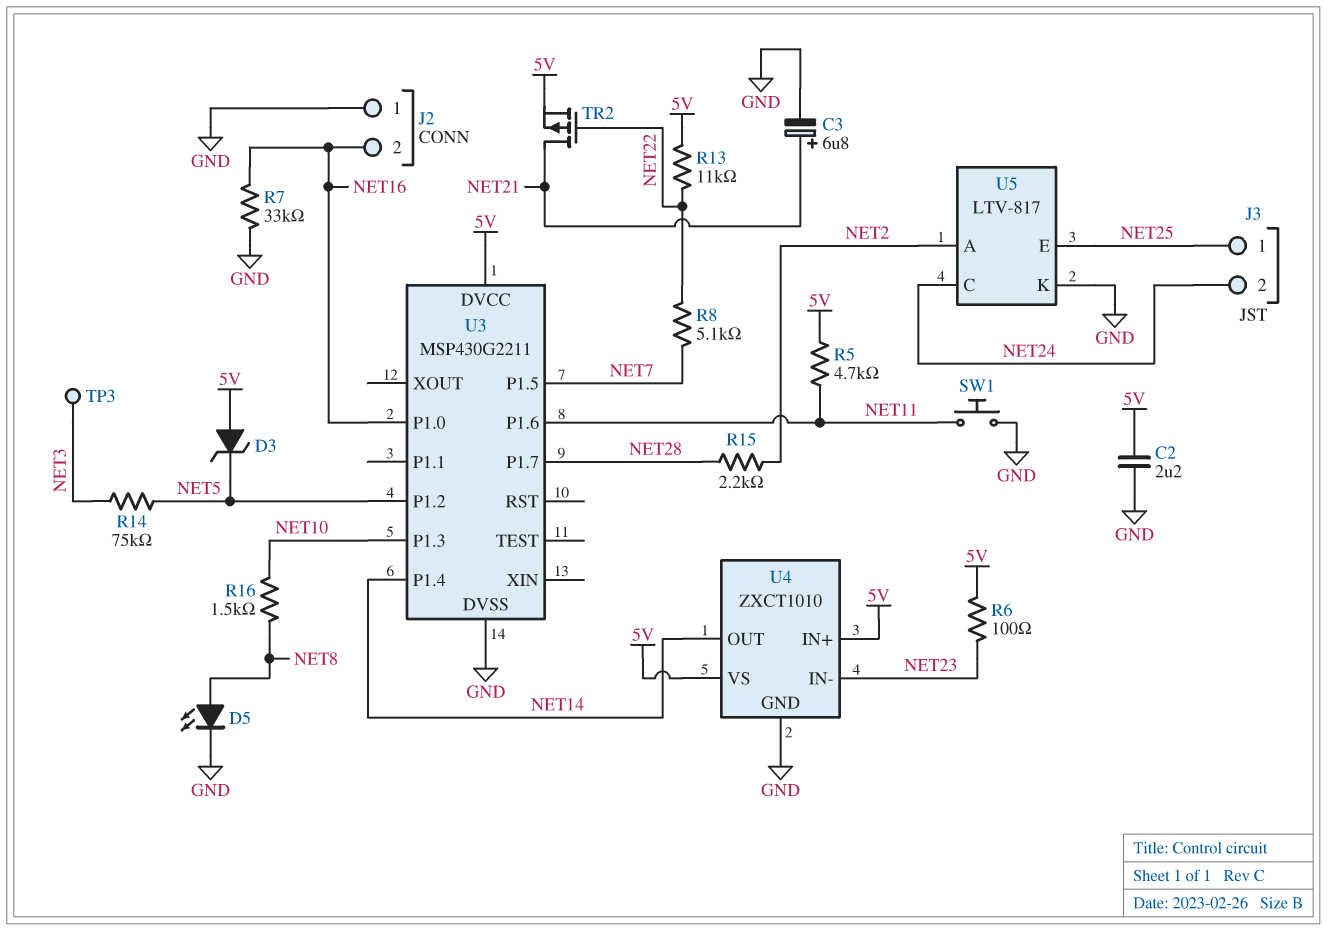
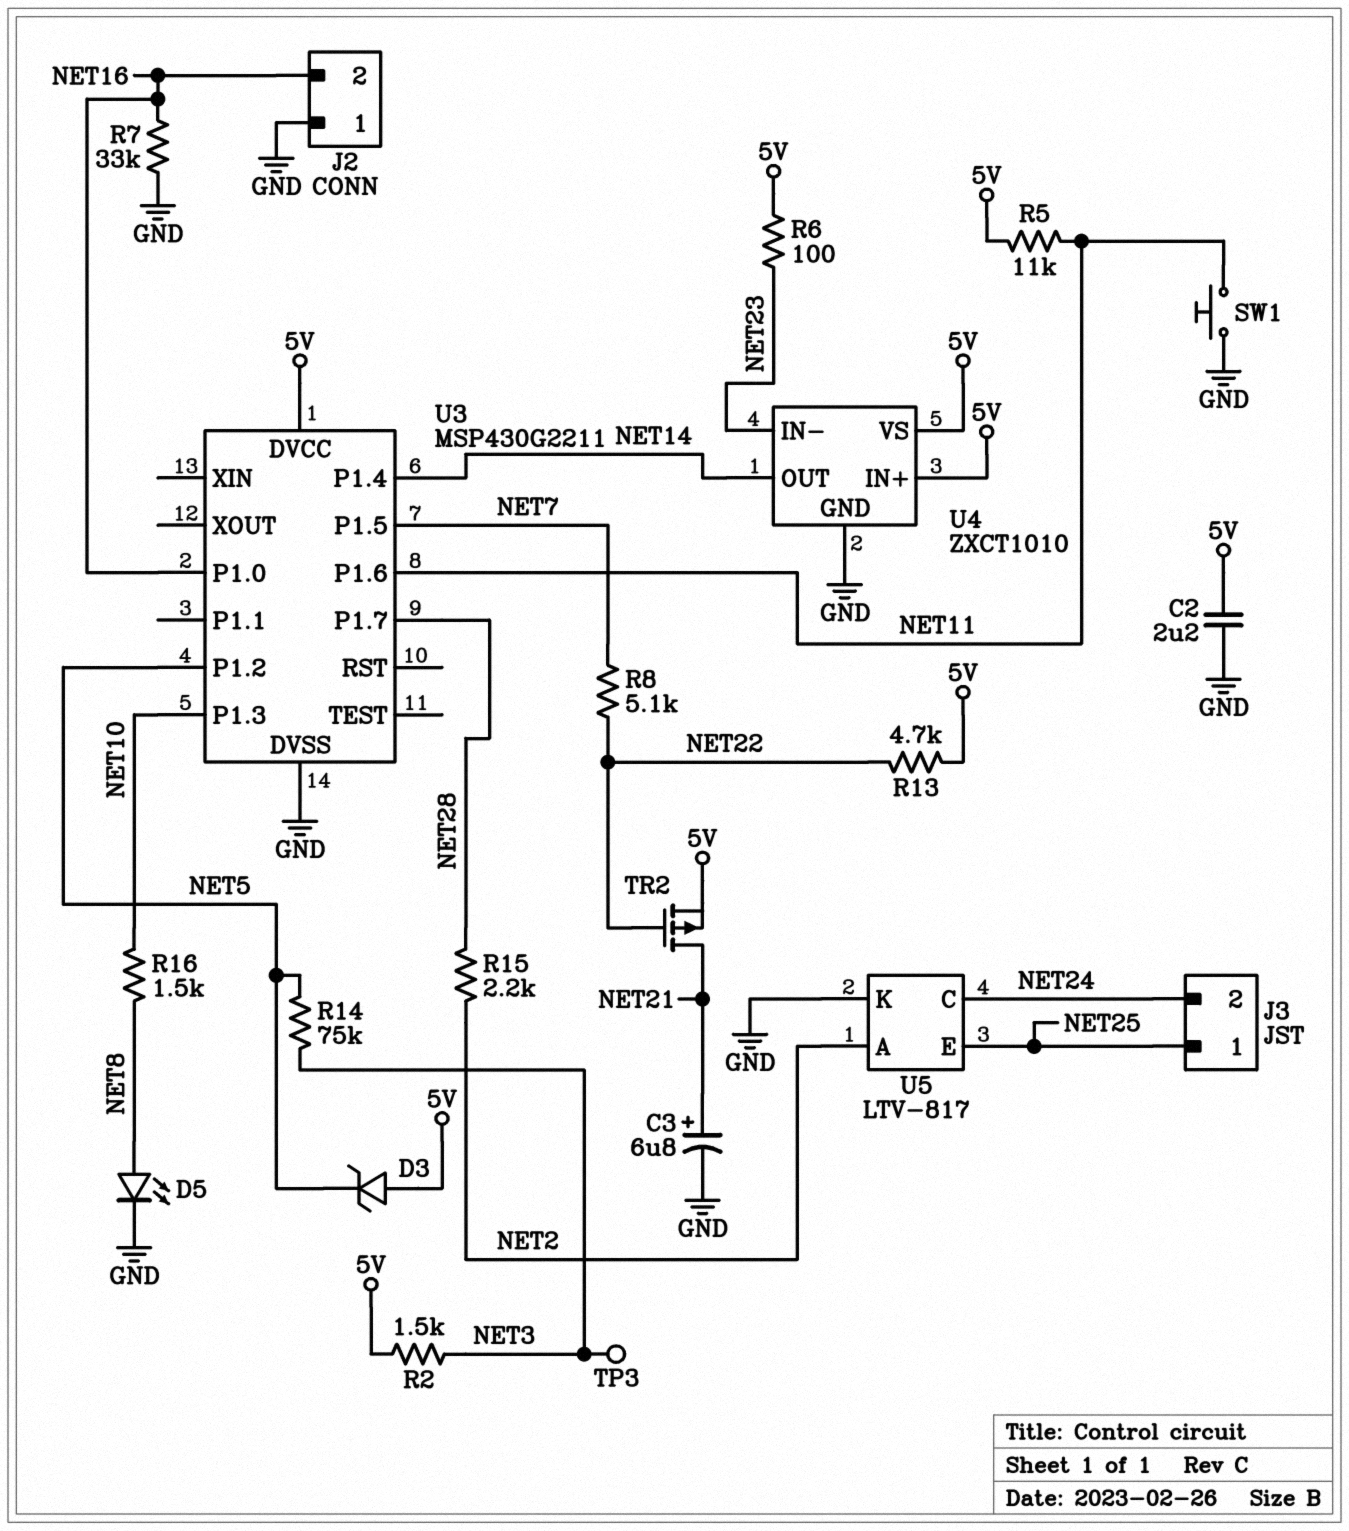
R2: none -> 1.5k (5V, NET3)
R5: 4.7k (5V, NET11) -> 11k (5V, NET11)
R13: 11k (5V, NET22) -> 4.7k (5V, NET22)

